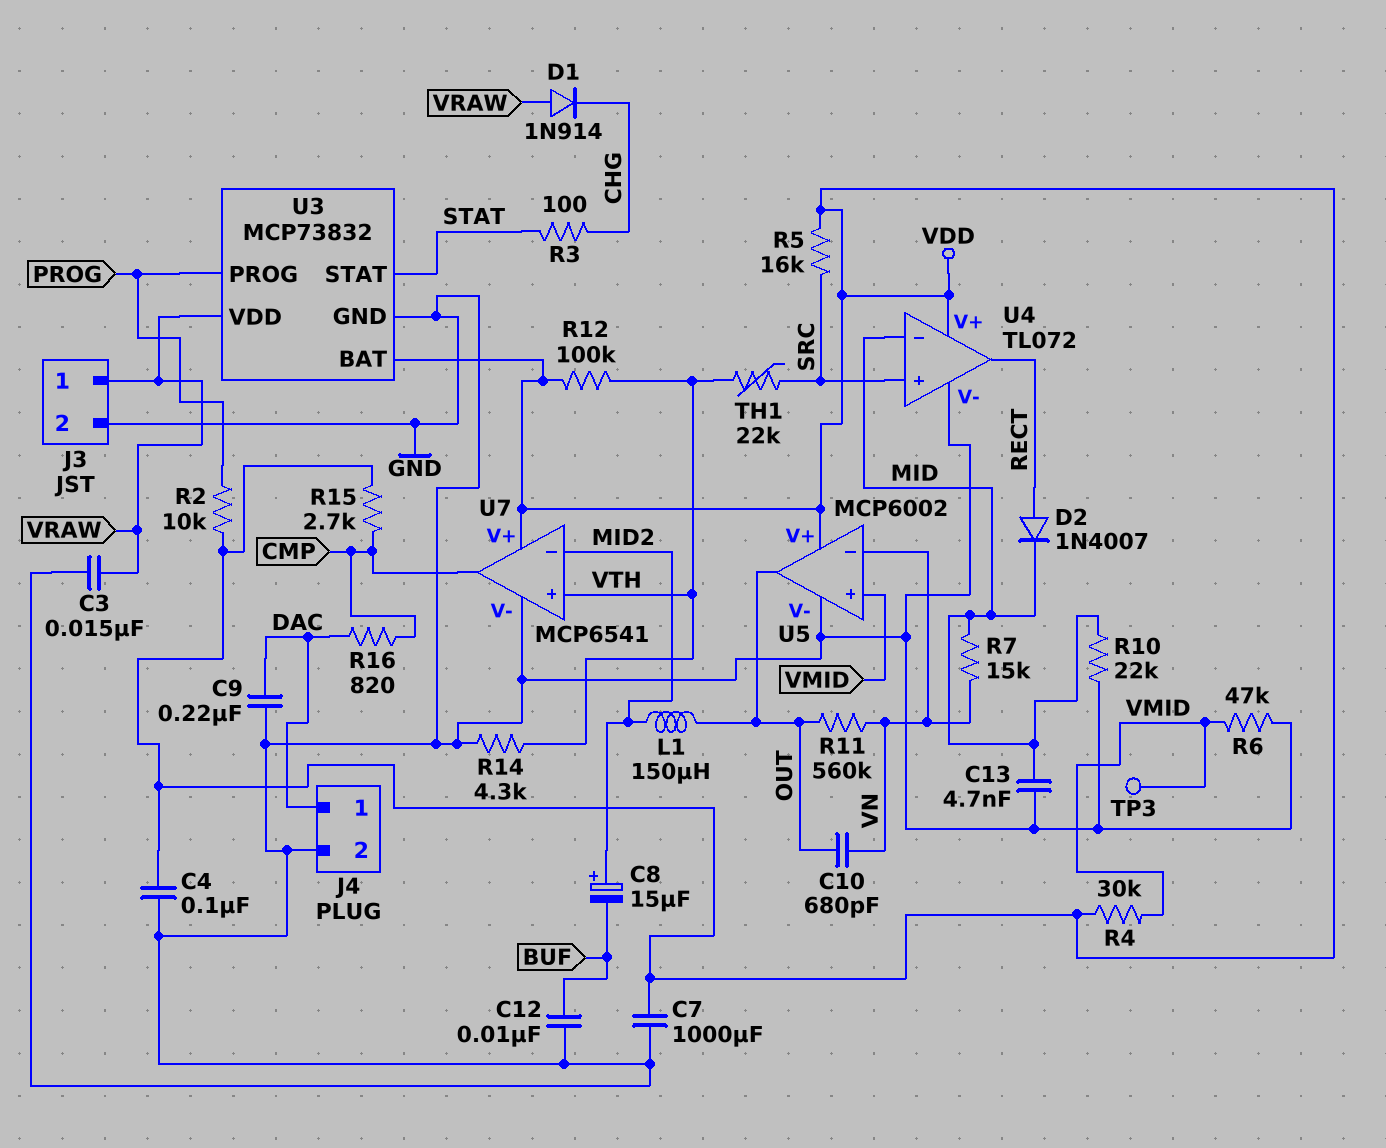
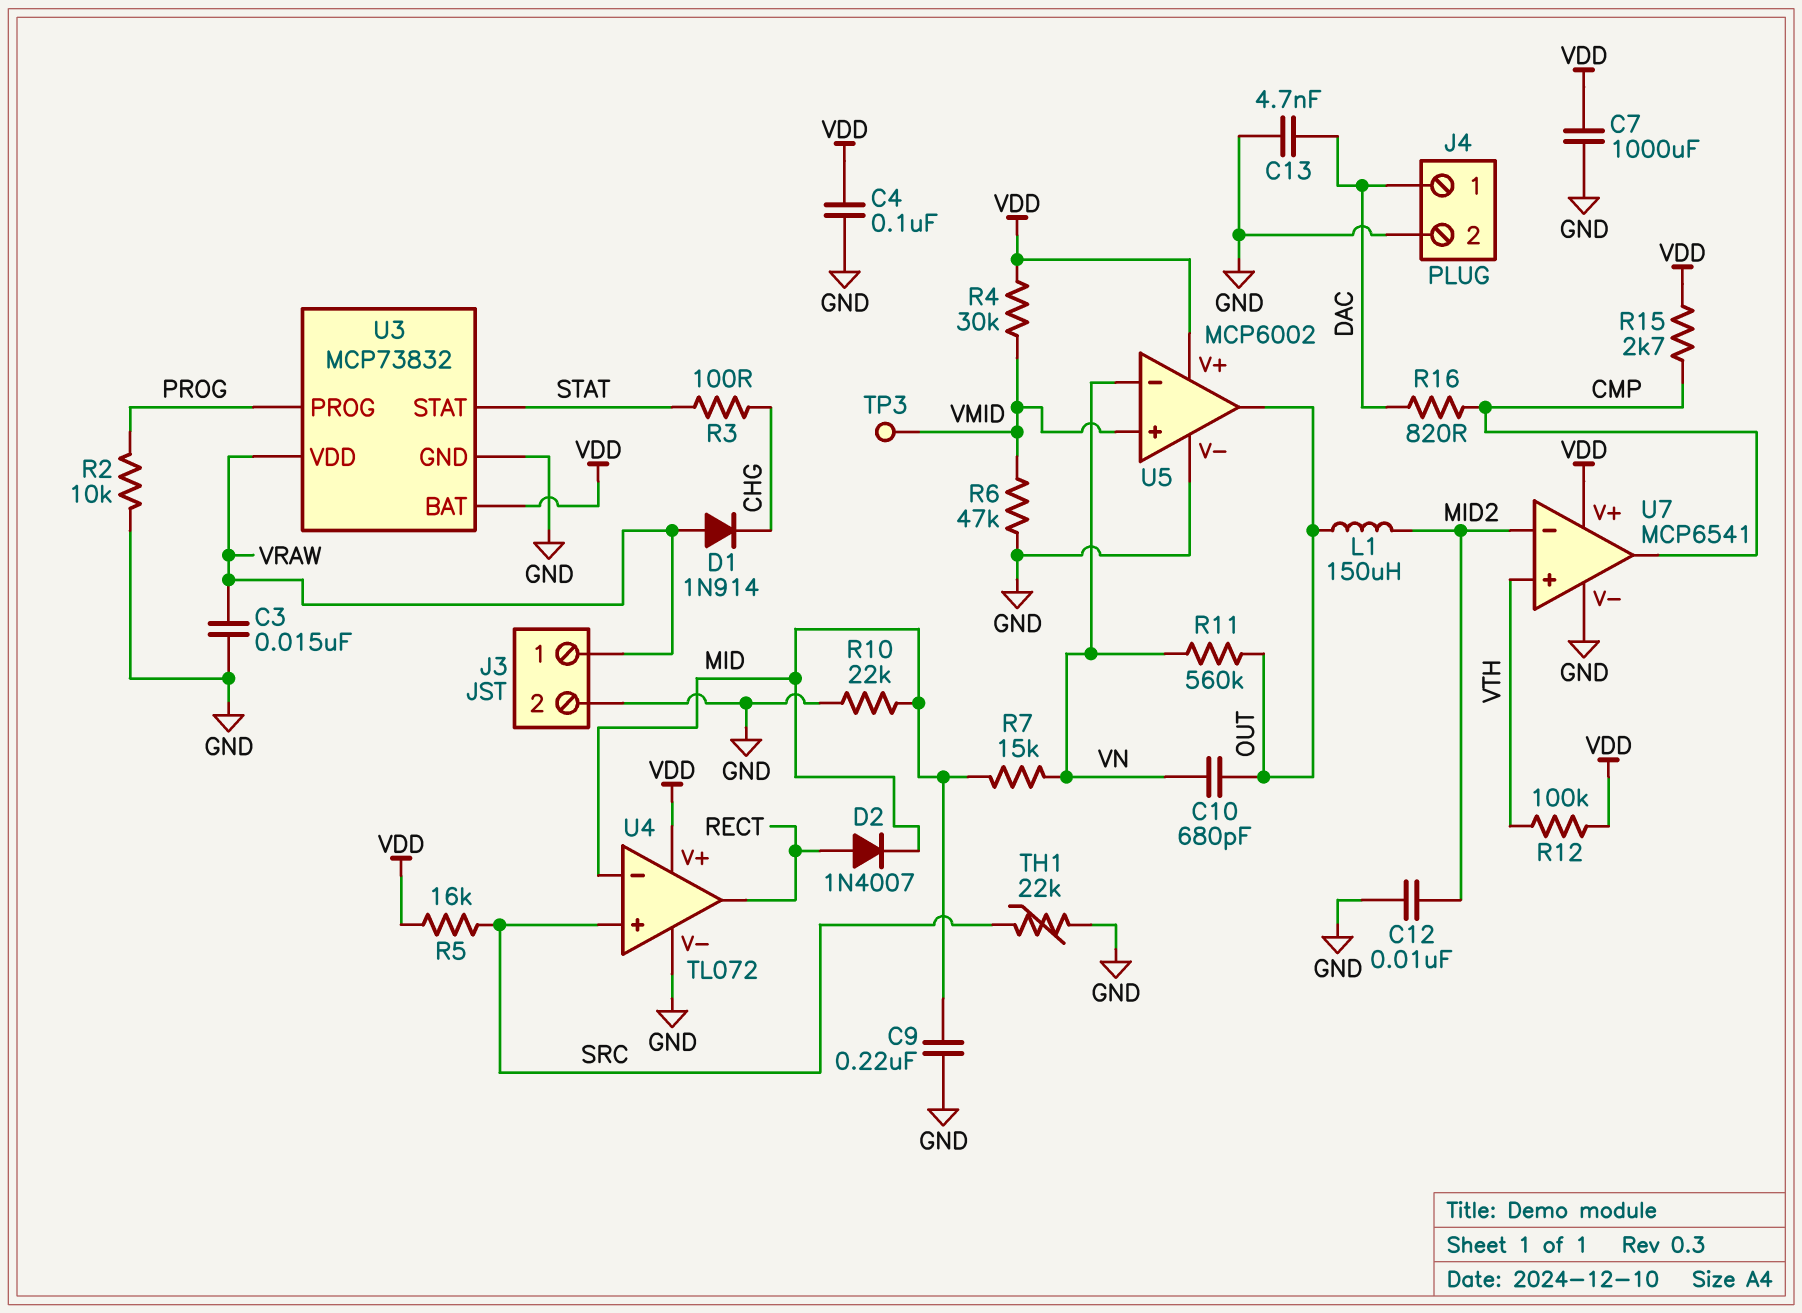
C8: 15uF (plus MID2, minus BUF) -> none
C9: 220nF (DAC, GND) -> 220nF (GND, MID)
C12: 10nF (BUF, GND) -> 10nF (GND, MID2)
C13: 4.7nF (GND, MID) -> 4.7nF (DAC, GND)
R2: 10k (PROG, VDD) -> 10k (GND, PROG)
R14: 4.3k (GND, VTH) -> none
TH1: 22k (SRC, VTH) -> 22k (GND, SRC)

